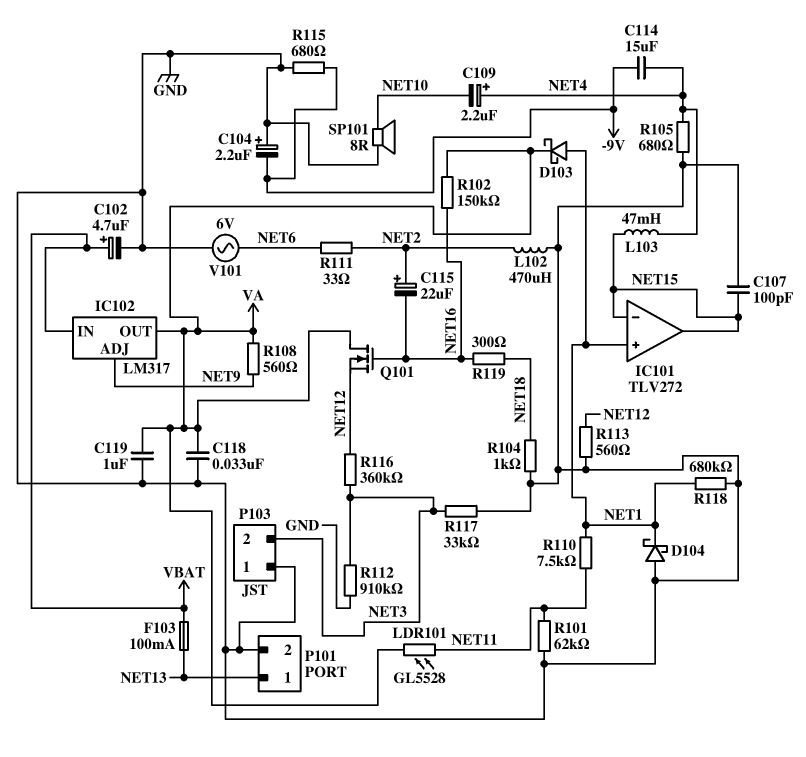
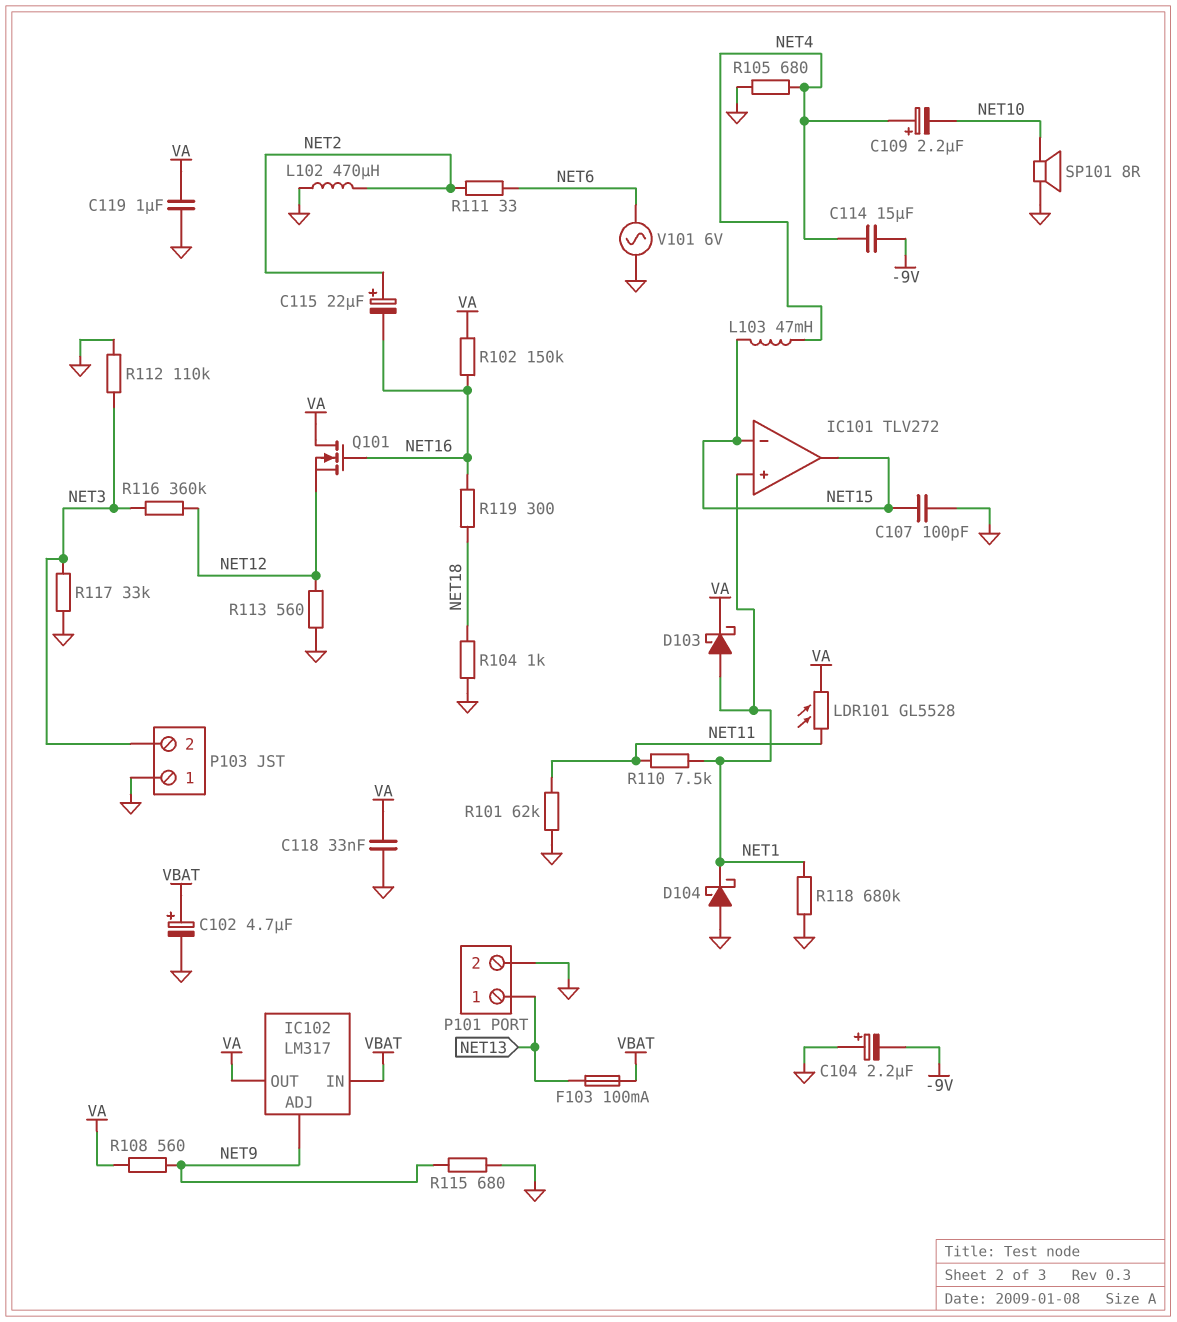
R112: 910k (GND, NET3) -> 110k (GND, NET3)
R115: 680 (-9V, GND) -> 680 (GND, NET9)

